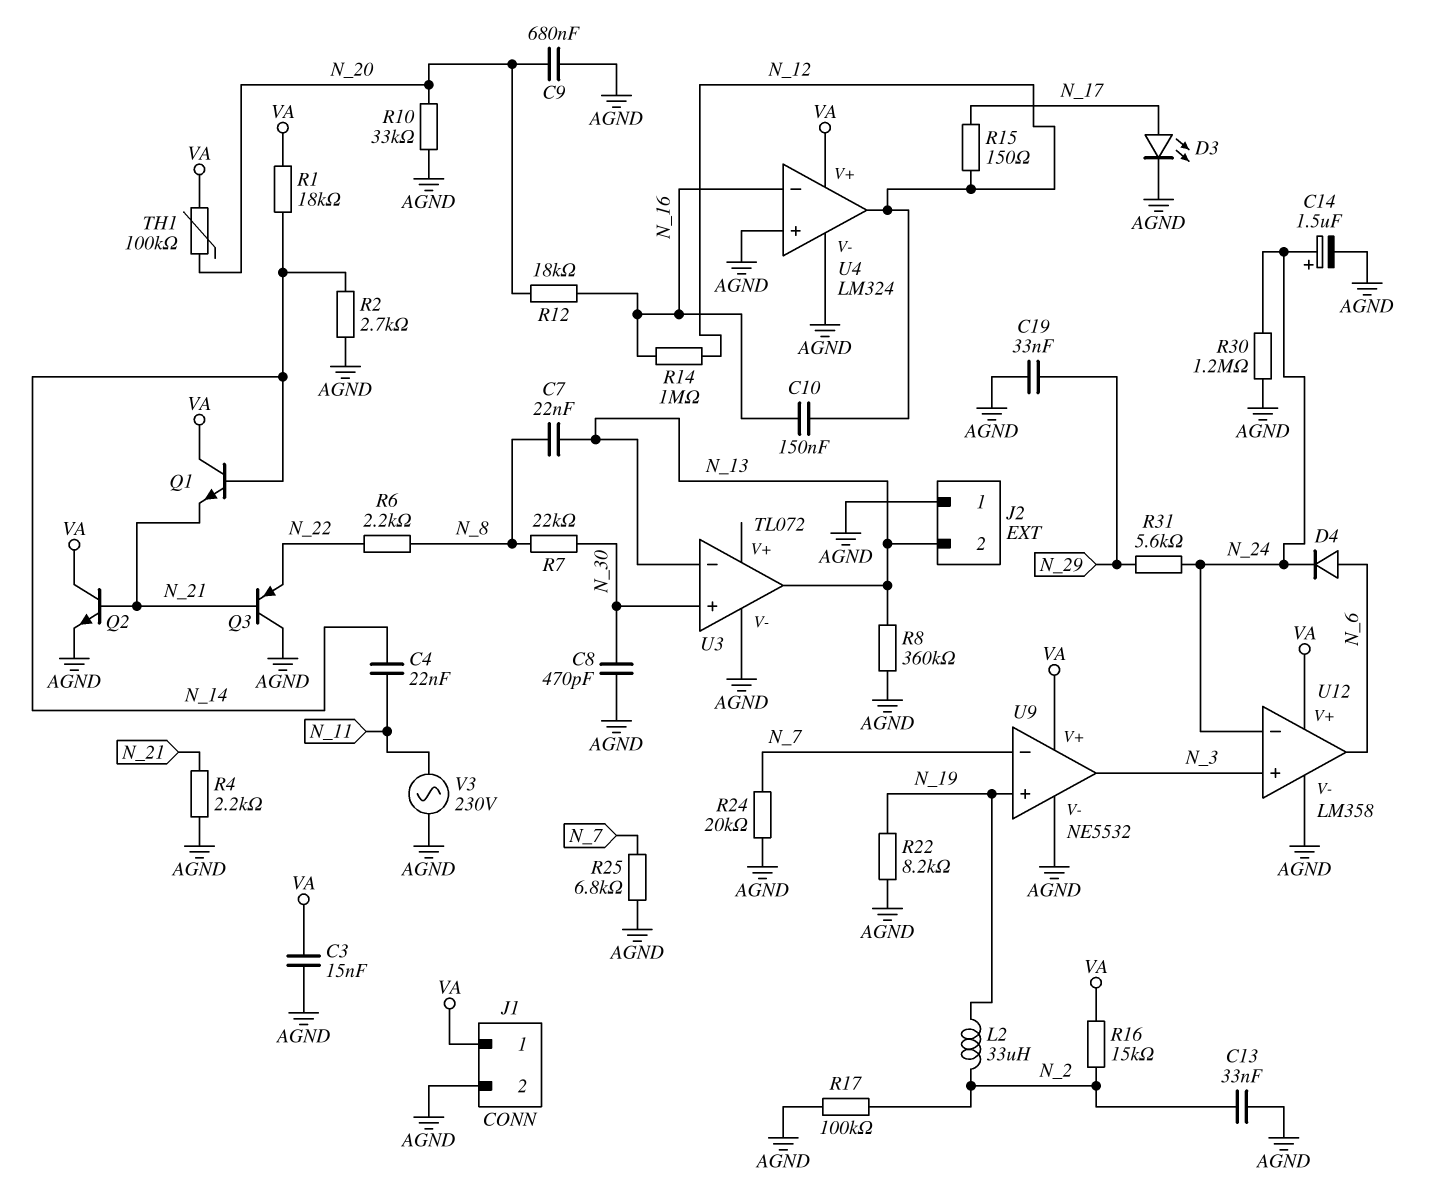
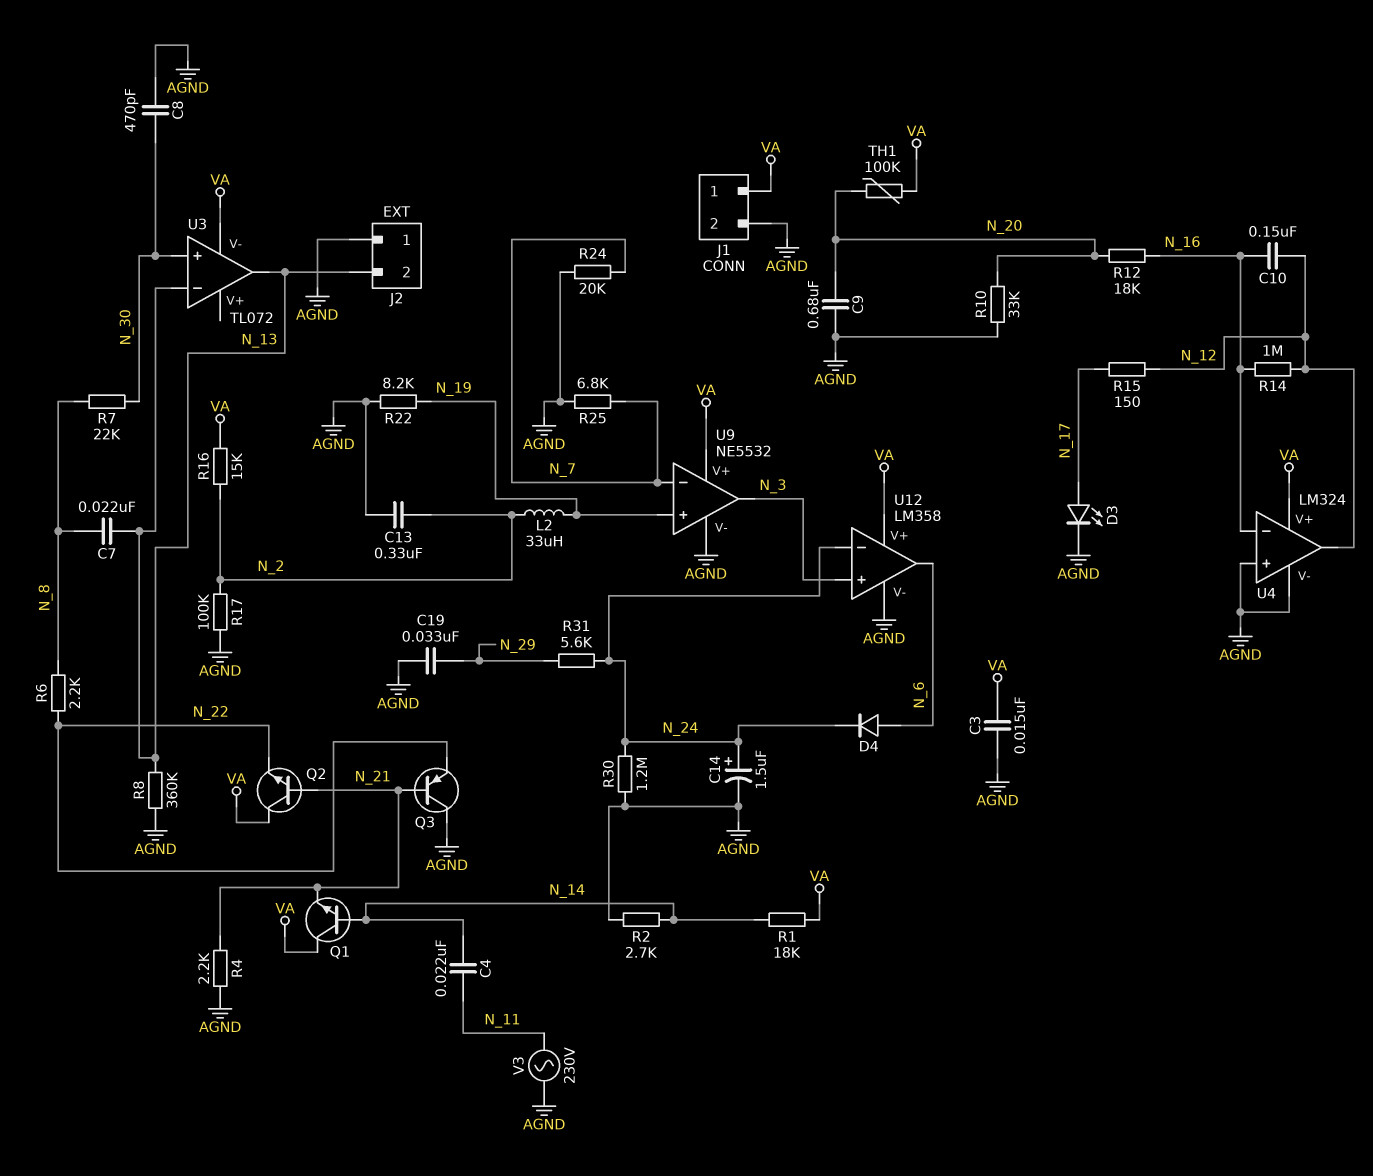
C13: 33nF (AGND, N_2) -> 330nF (AGND, N_2)
Q2: NPN (B N_21, C VA, E AGND) -> NPN (B N_21, C VA, E N_22)
U3 pin V-: AGND -> VA

